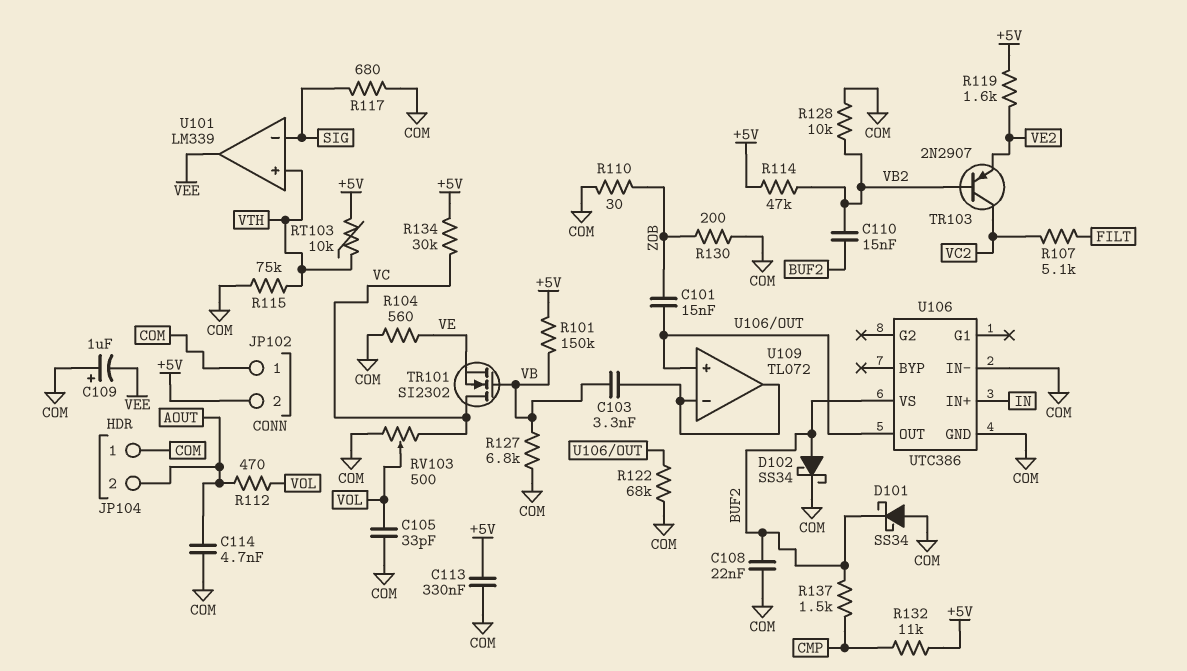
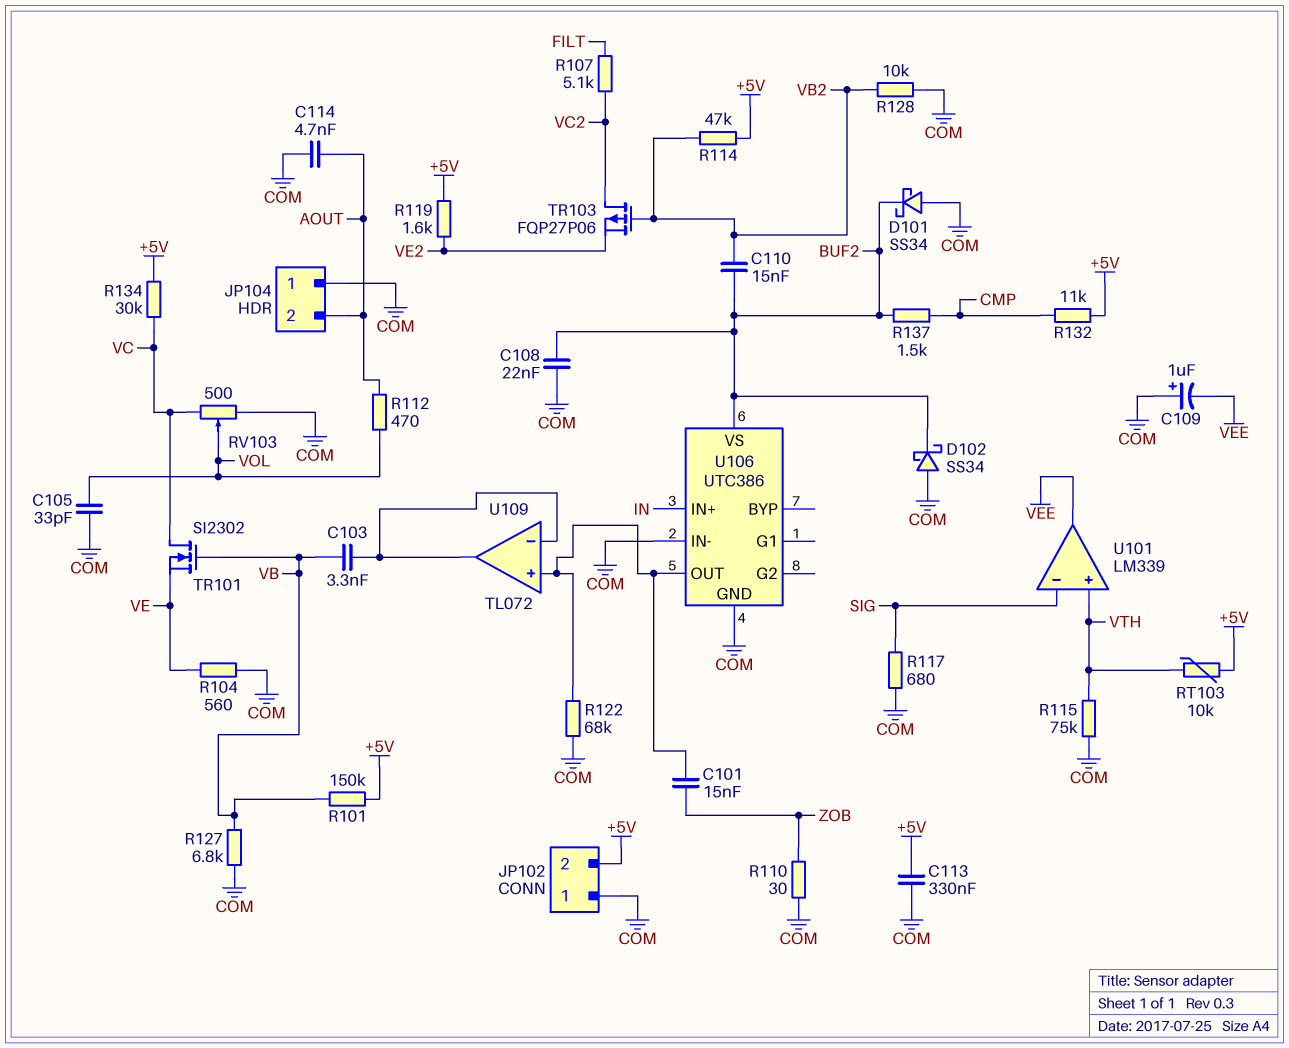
D102: schottky SS34 (A BUF2, K COM) -> schottky SS34 (A COM, K BUF2)
R130: 200 (COM, ZOB) -> none
TR103: PNP 2N2907 (B VB2, C VC2, E VE2) -> PMOS FQP27P06 (G VB2, D VC2, S VE2)

